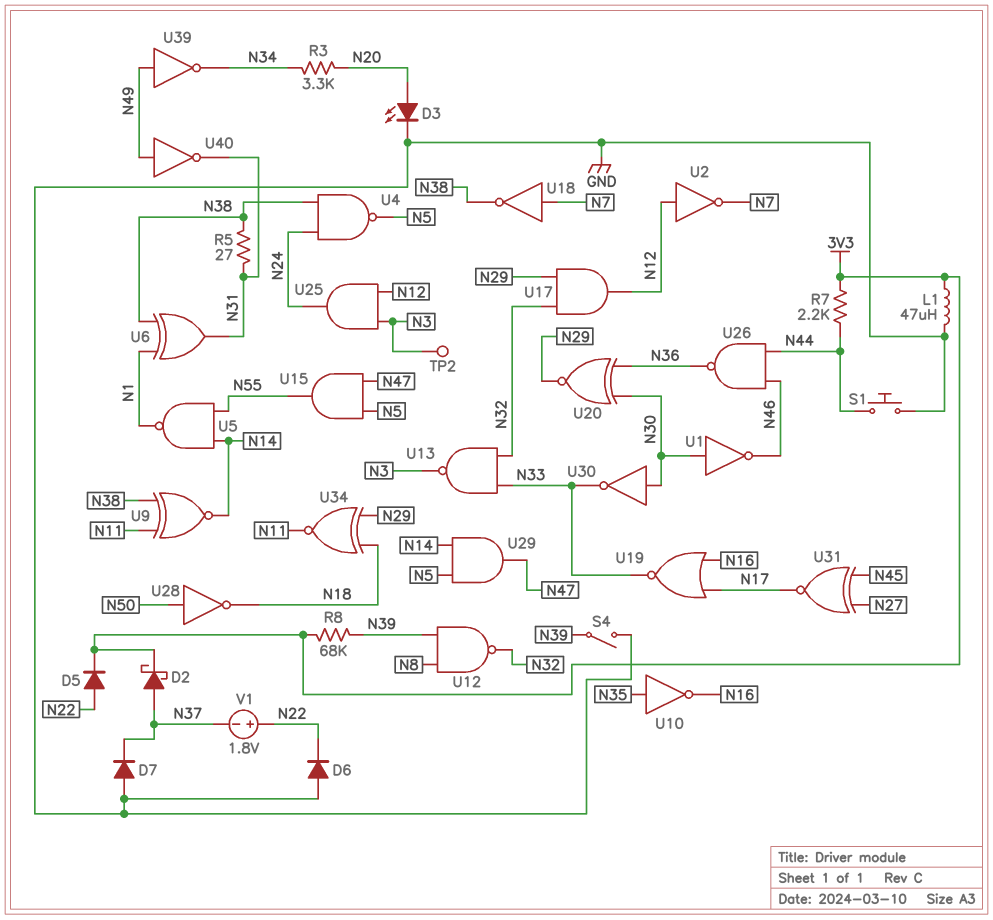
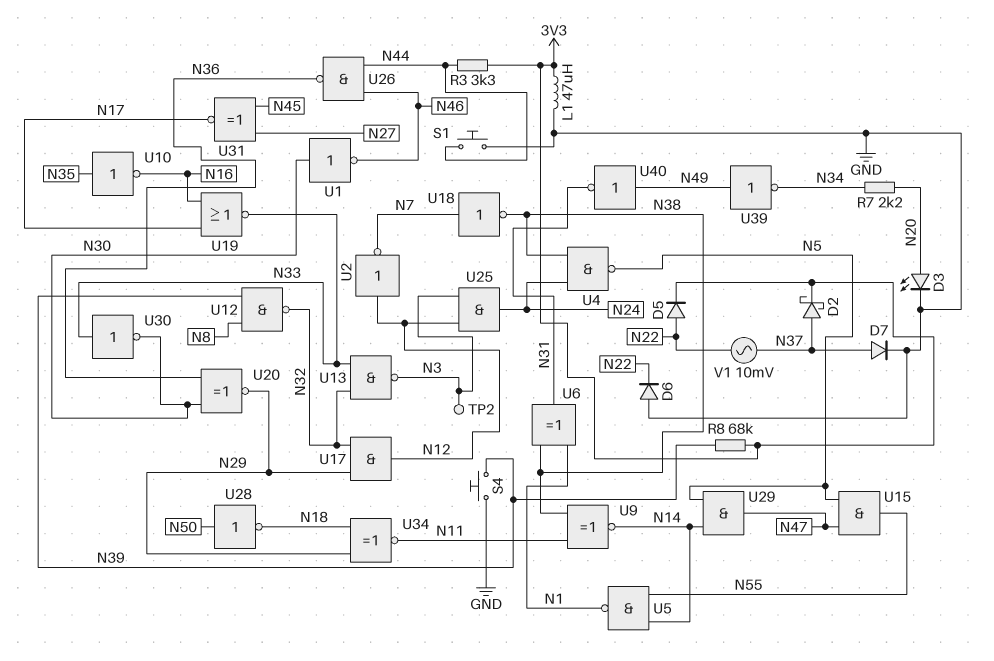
D7: diode (A GND, K N37) -> diode (A N37, K GND)
R3: 3.3k (N20, N34) -> 3.3k (3V3, N44)
R5: 27 (N31, N38) -> none
R7: 2.2k (3V3, N44) -> 2.2k (N20, N34)
S4: switch (GND, N39) -> button (GND, N39)
U30: NOT (in N30, out N33) -> NOT (in N33, out N30)
V1: 1.8V (plus N22, minus N37) -> AC 10mV (N22, N37)

